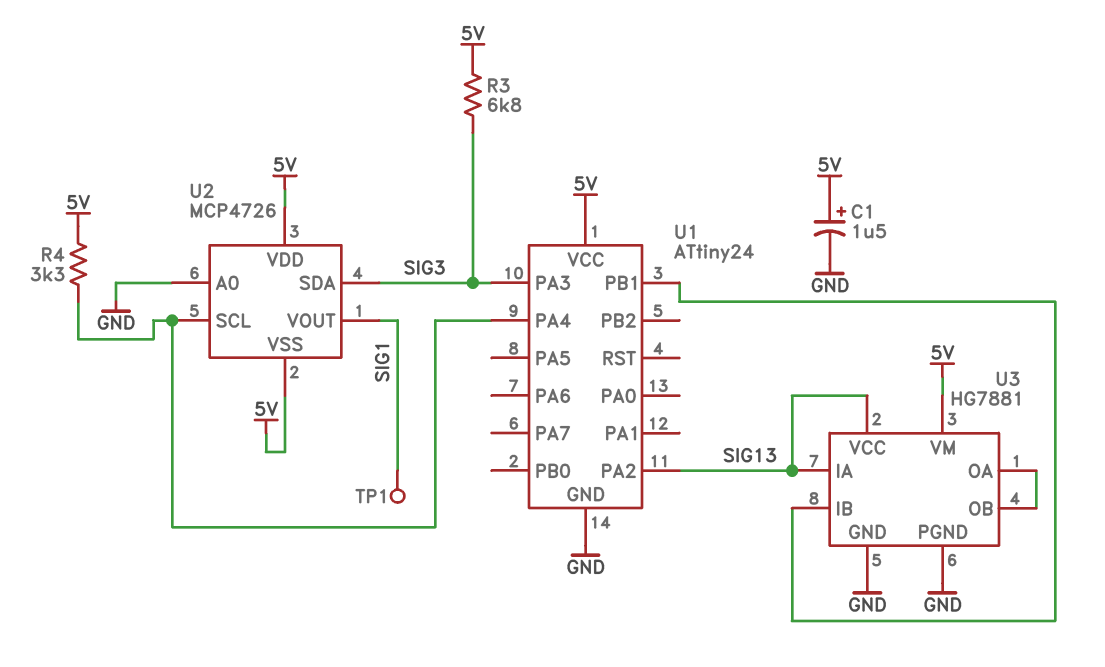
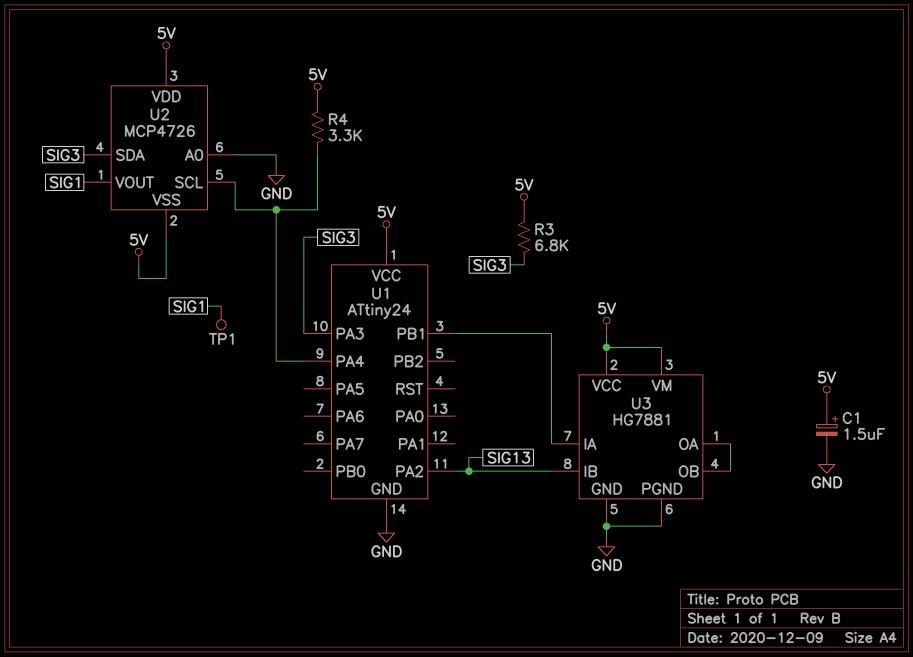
U3 pin IA: SIG13 -> U1/PB1
U3 pin IB: U1/PB1 -> SIG13
U3 pin VCC: SIG13 -> 5V

